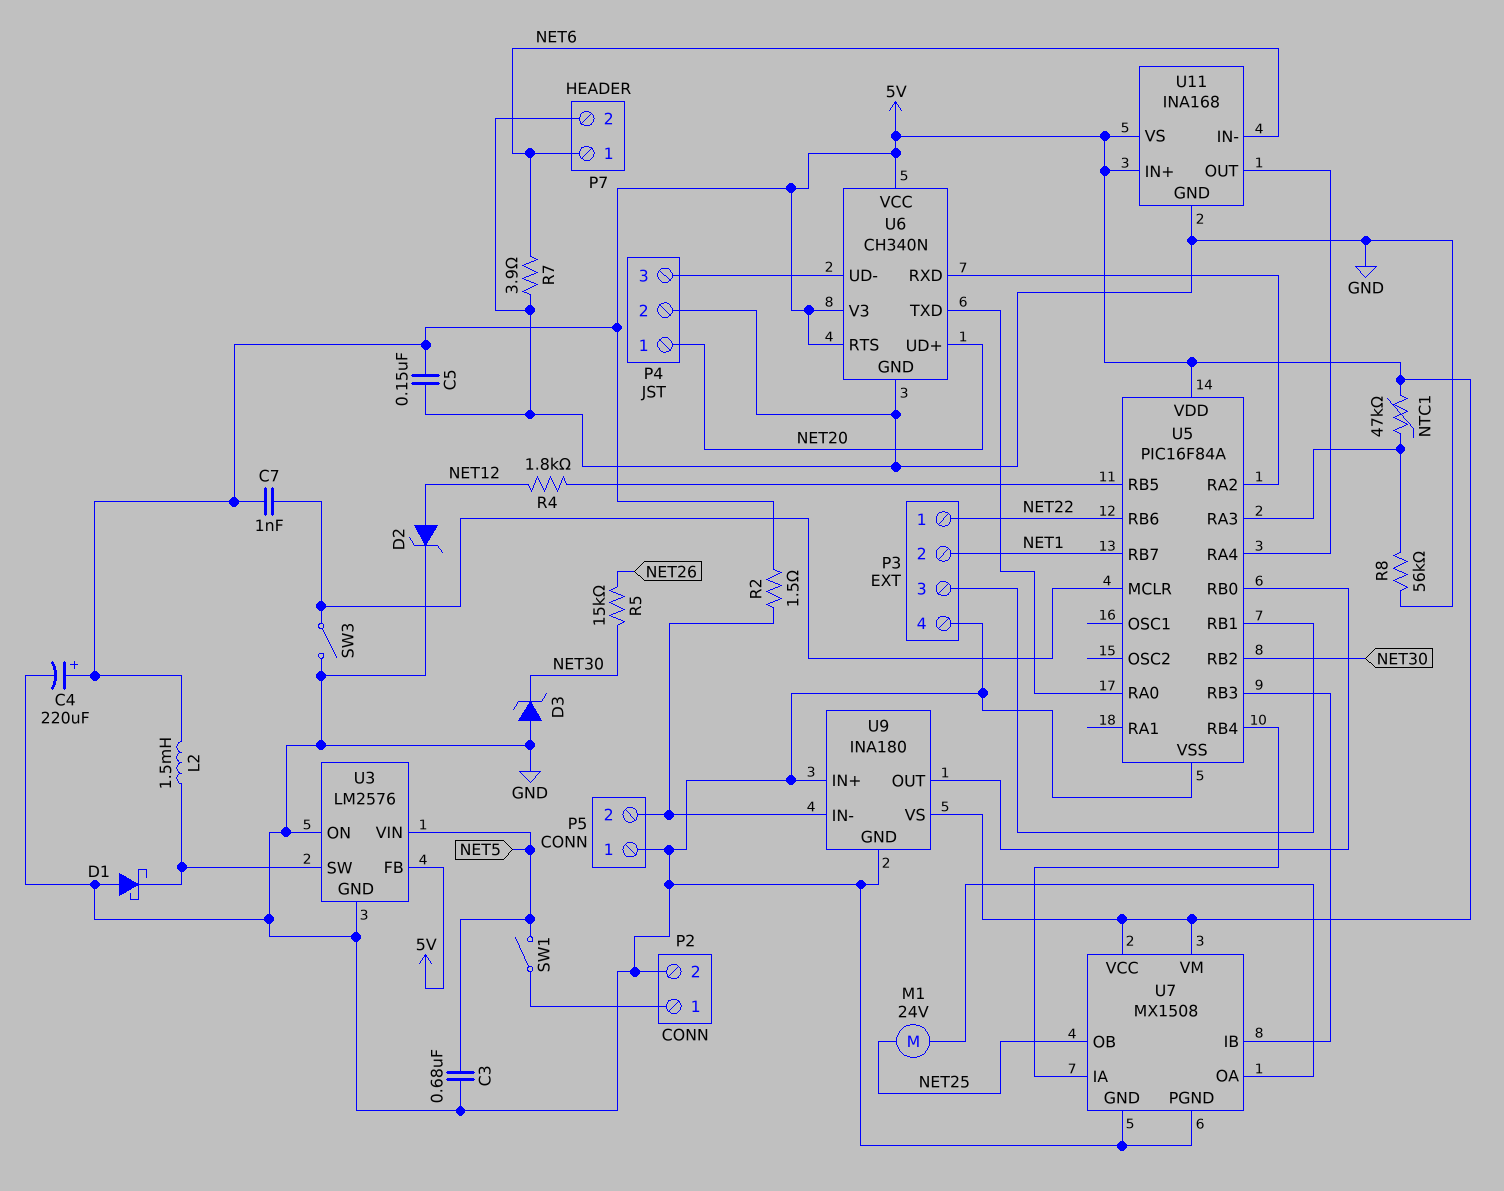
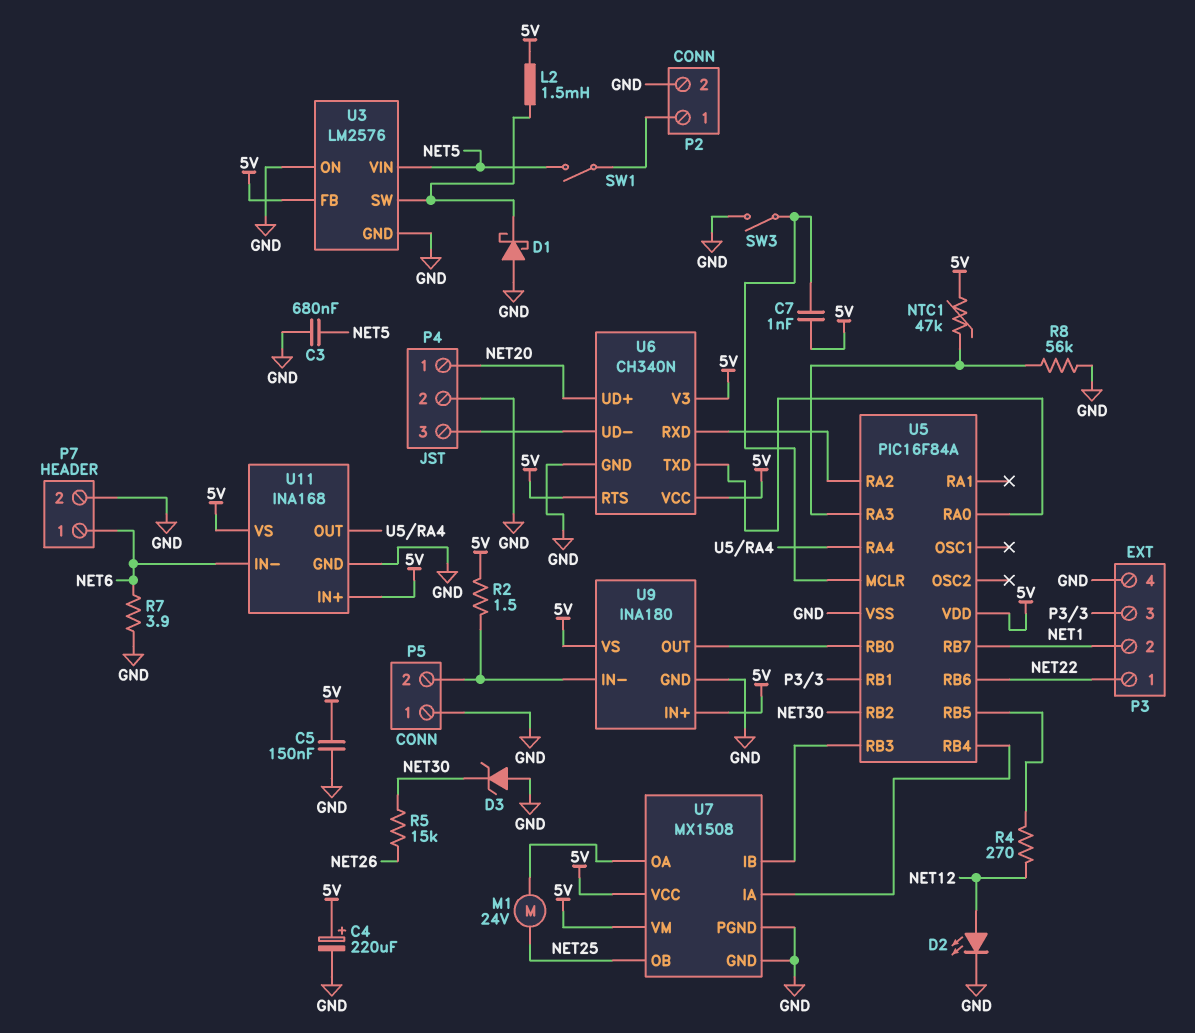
D2: zener (A NET12, K GND) -> LED (A NET12, K GND)
R4: 1.8k (NET12, U5/RB5) -> 270 (NET12, U5/RB5)
U9 pin IN+: GND -> 5V

